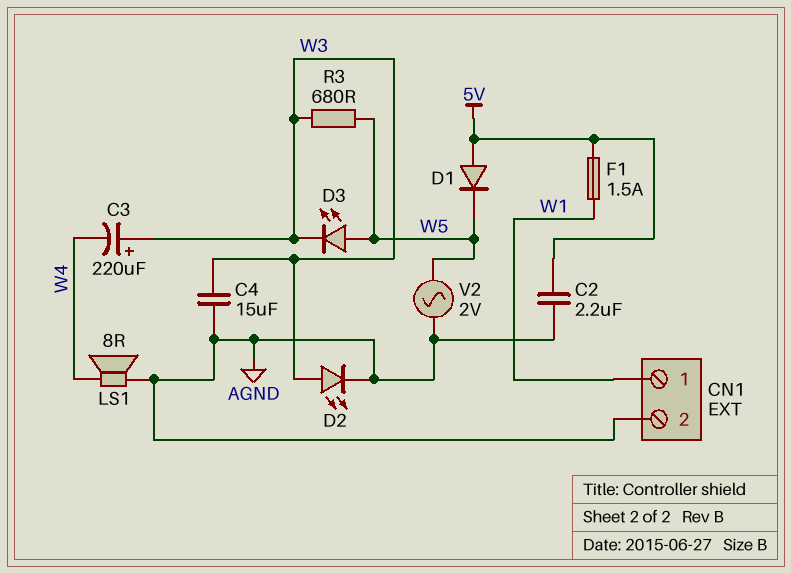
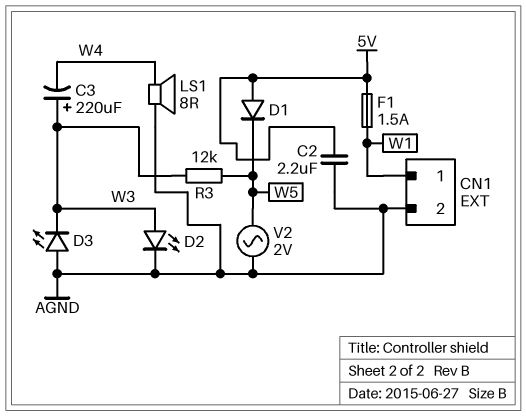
C4: 15uF (AGND, W3) -> none
D3: LED (A W5, K W3) -> LED (A AGND, K W3)
R3: 680 (W3, W5) -> 12k (W3, W5)

